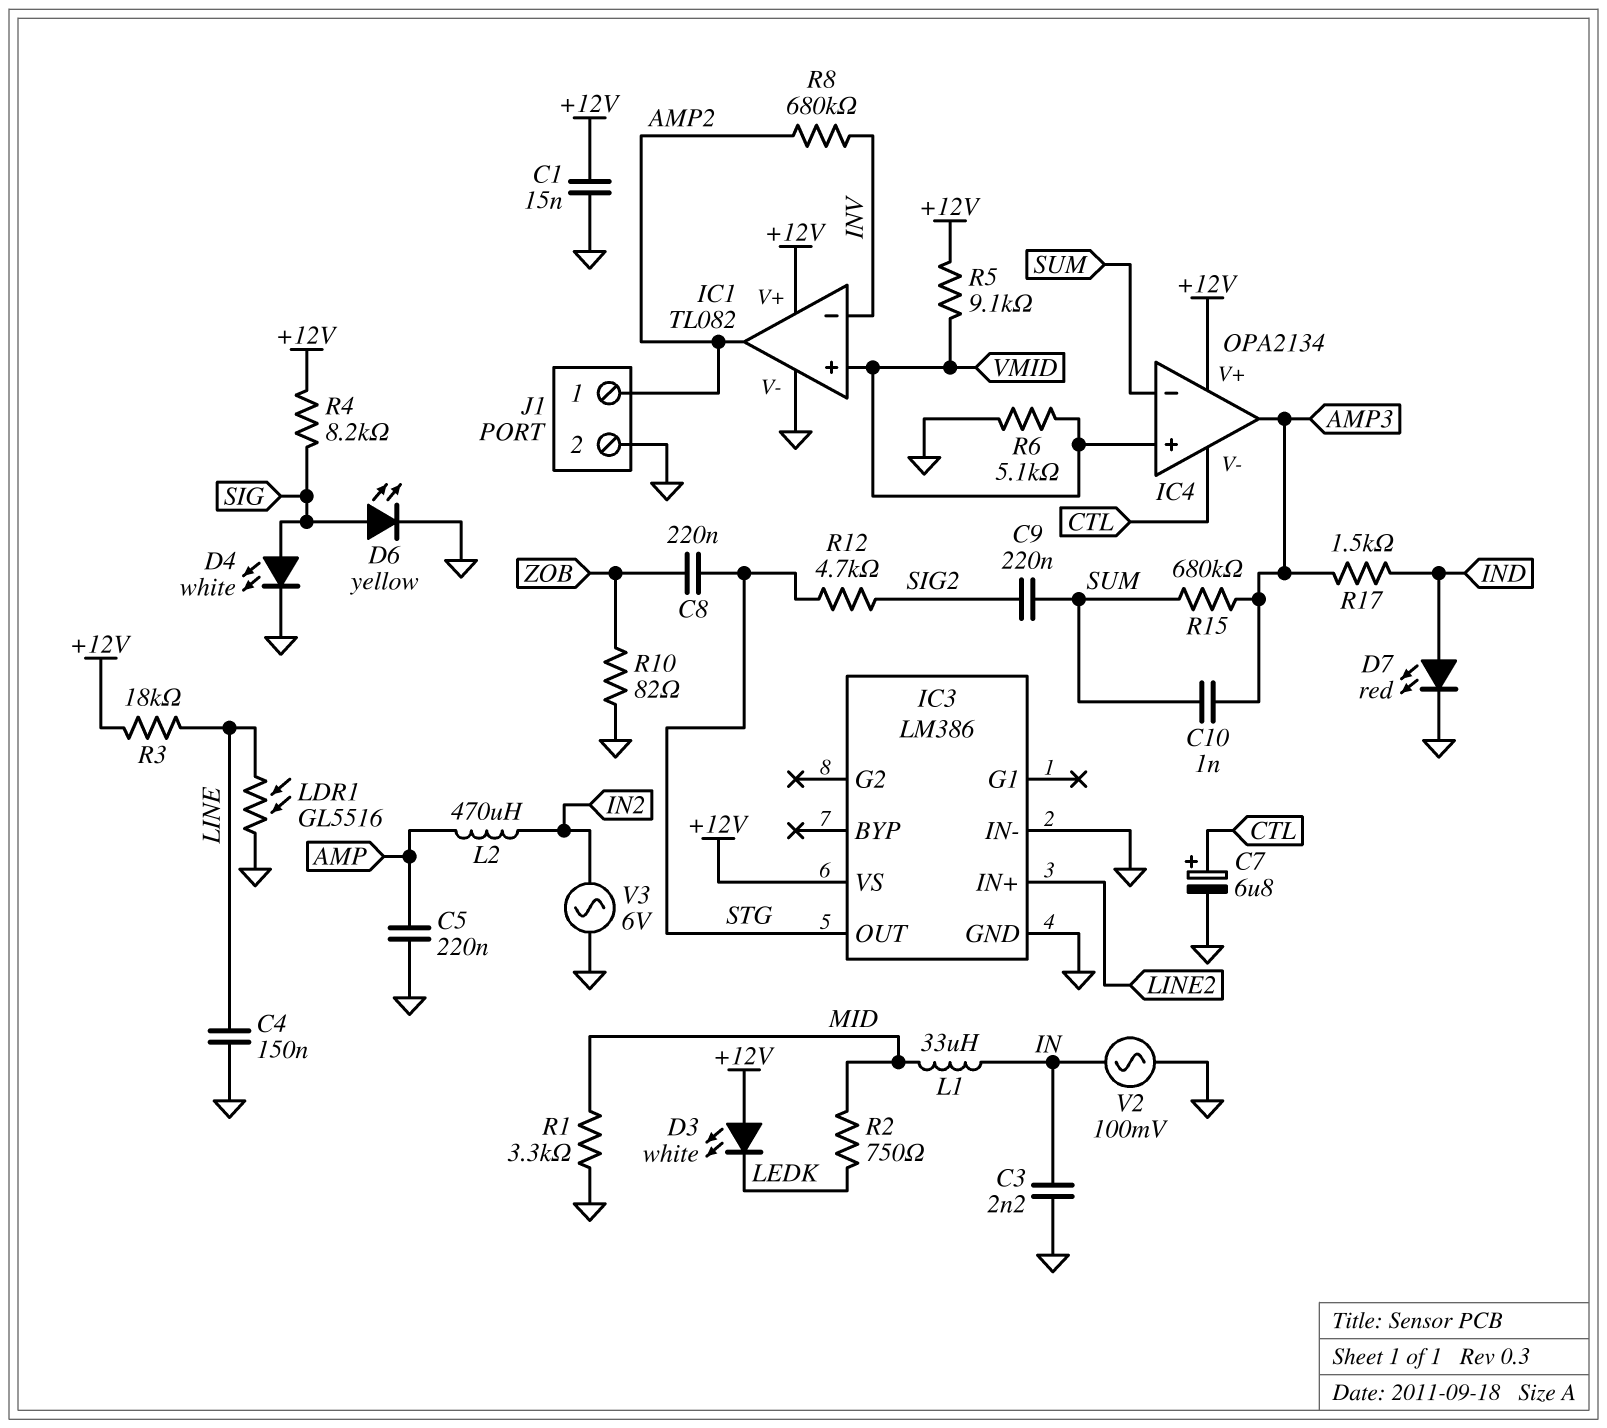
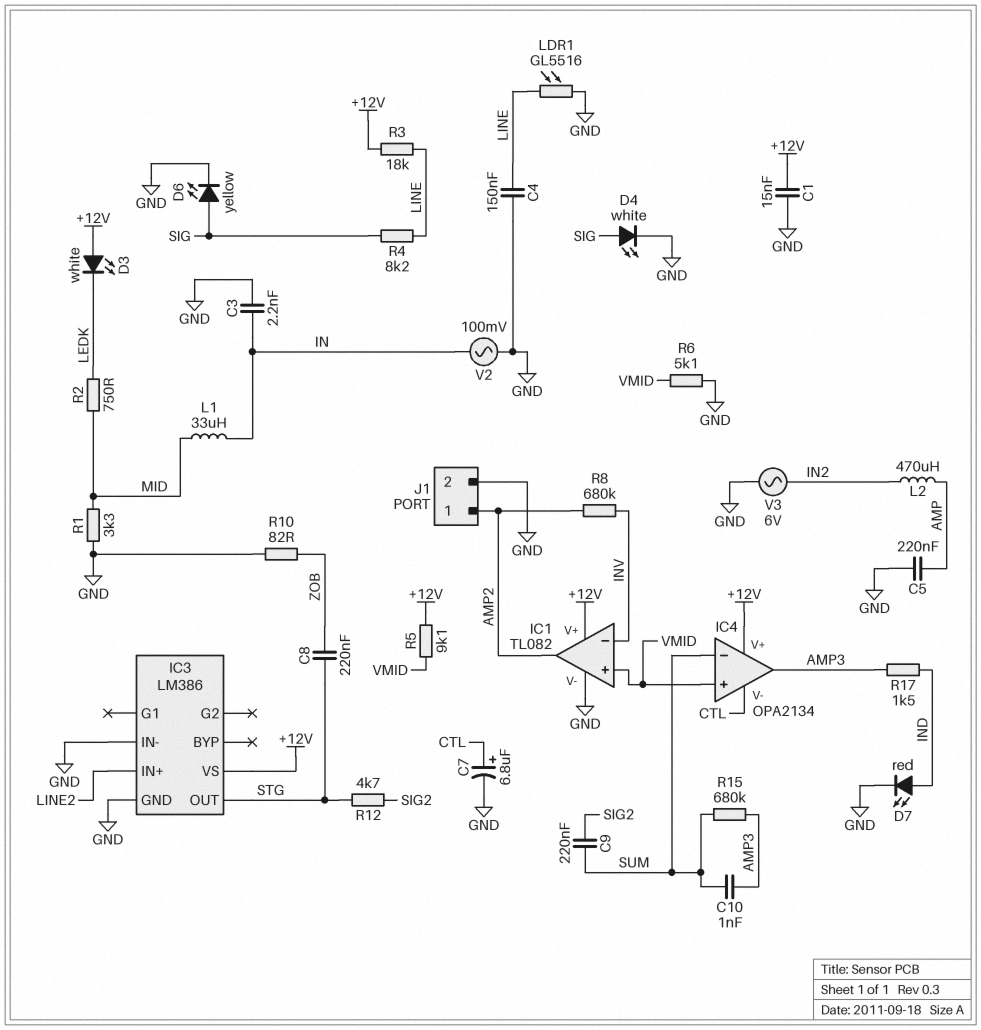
R4: 8.2k (+12V, SIG) -> 8.2k (LINE, SIG)

